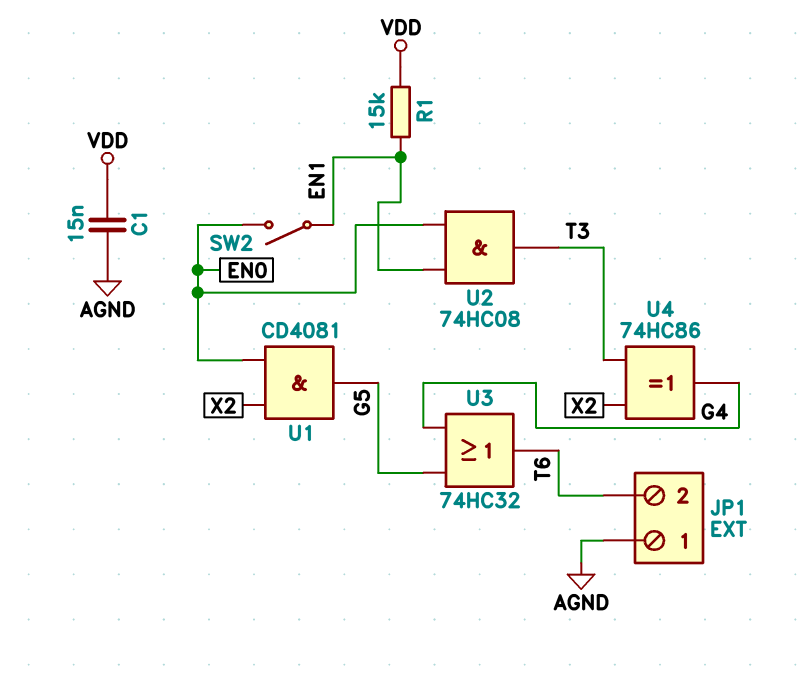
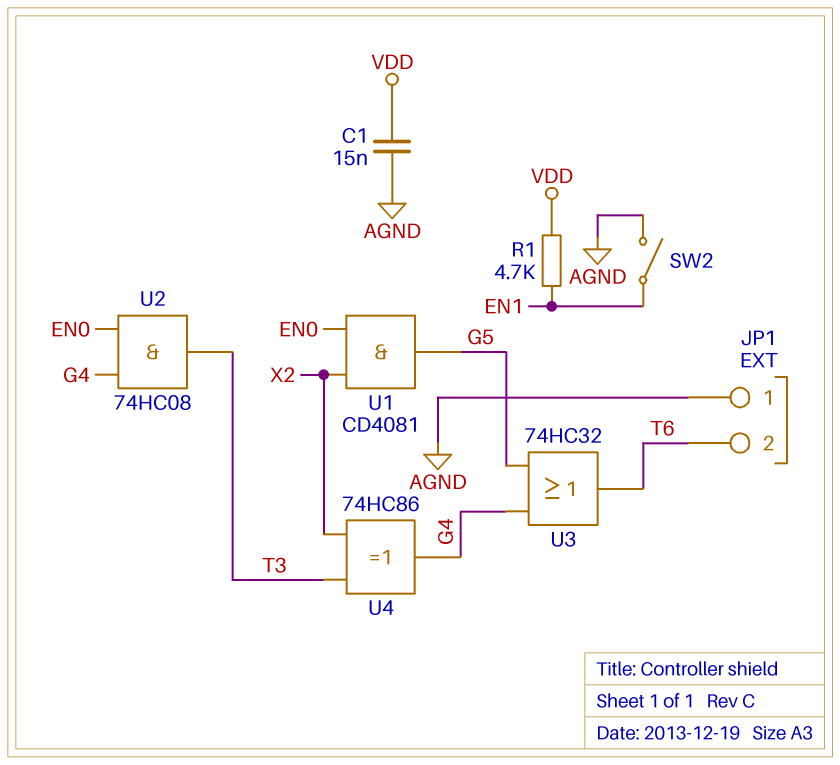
R1: 15k (EN1, VDD) -> 4.7k (EN1, VDD)
SW2: switch (EN0, EN1) -> switch (AGND, EN1)
U2: AND 74HC08 (in EN0, in EN1, out T3) -> AND 74HC08 (in EN0, in G4, out T3)

